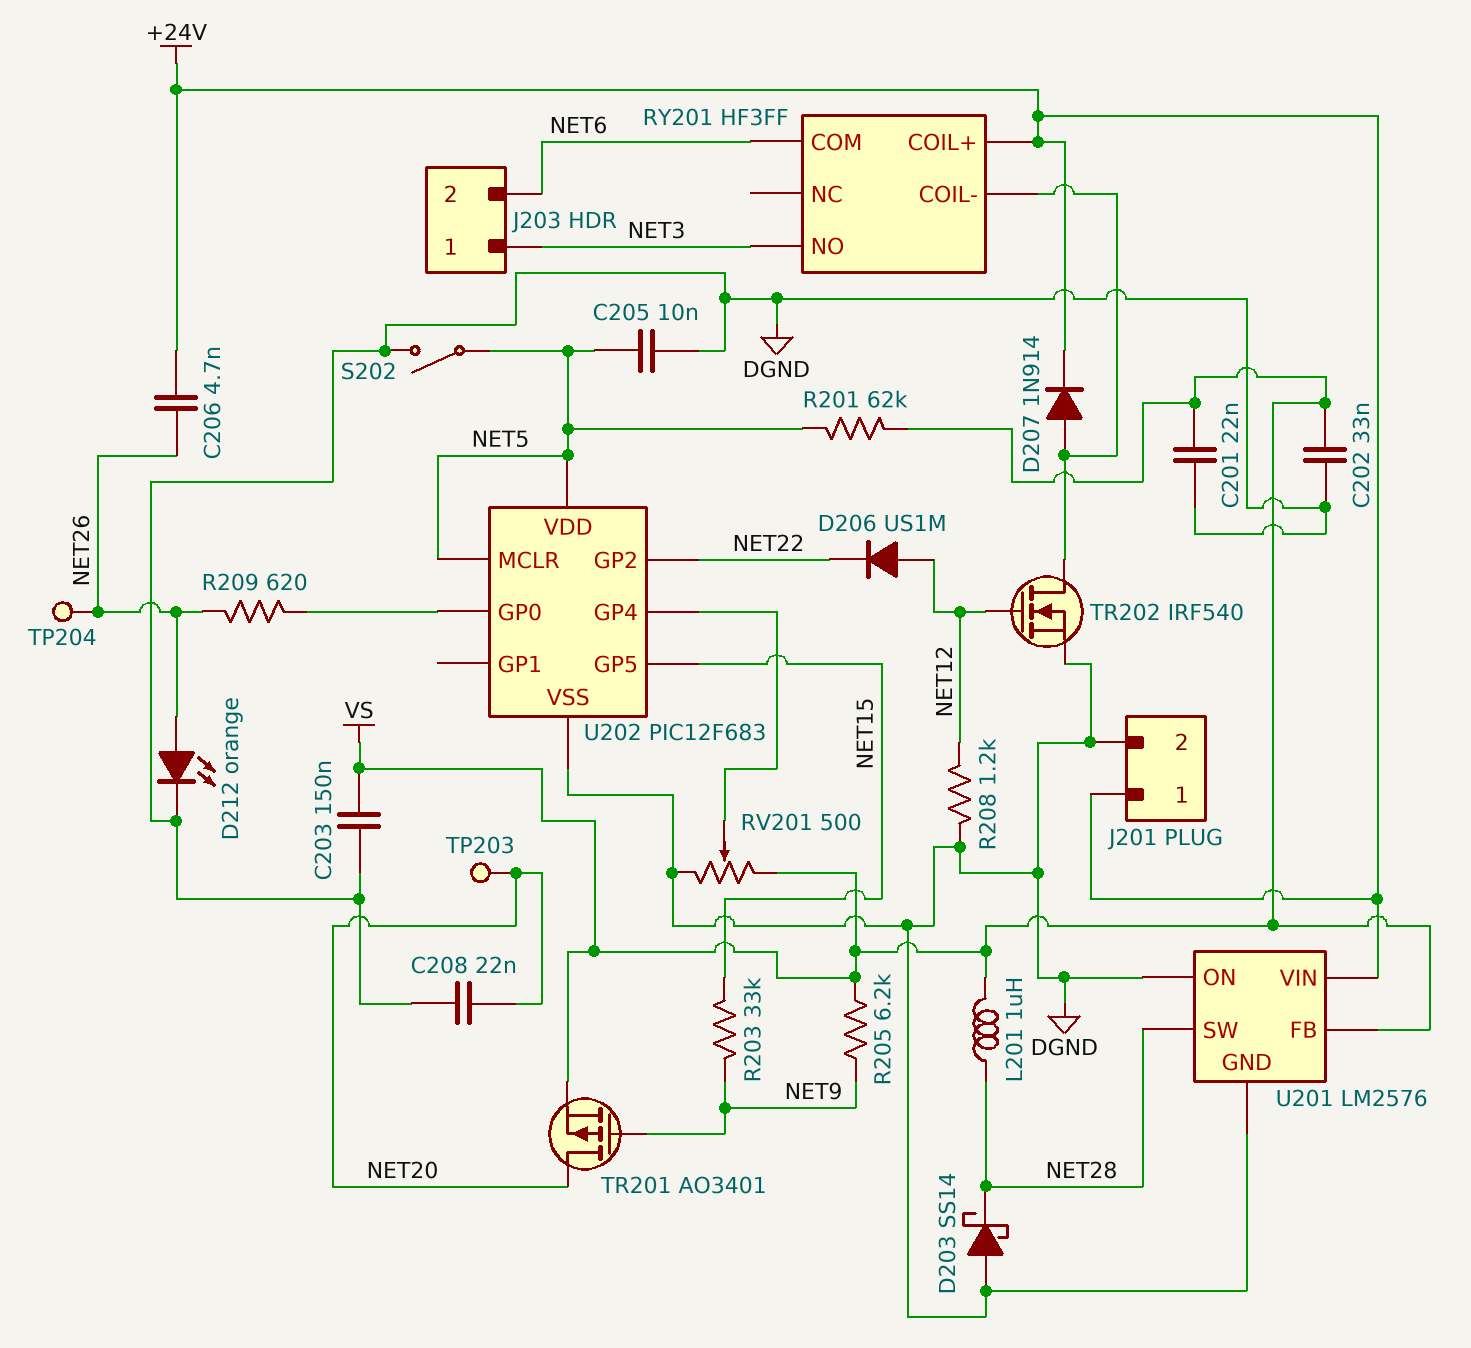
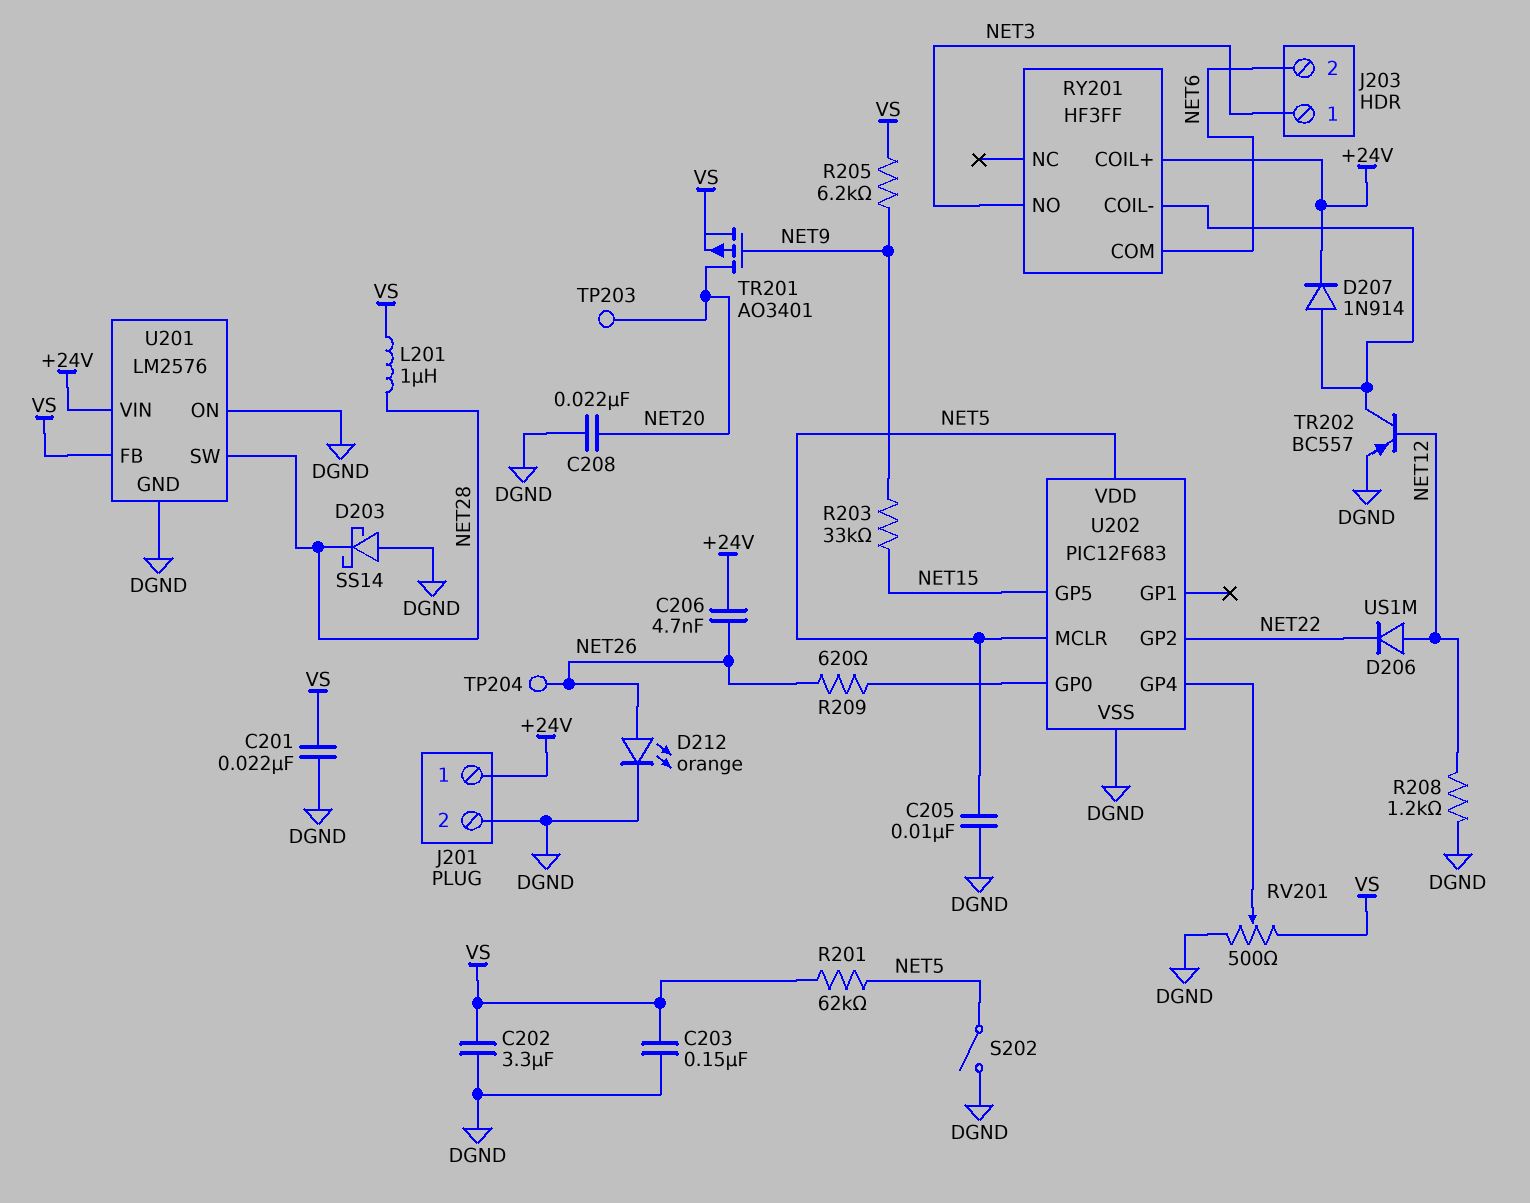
C202: 33nF (DGND, VS) -> 3.3uF (DGND, VS)
TR202: NMOS IRF540 (G NET12, D RY201/COIL-, S DGND) -> PNP BC557 (B NET12, C RY201/COIL-, E DGND)

